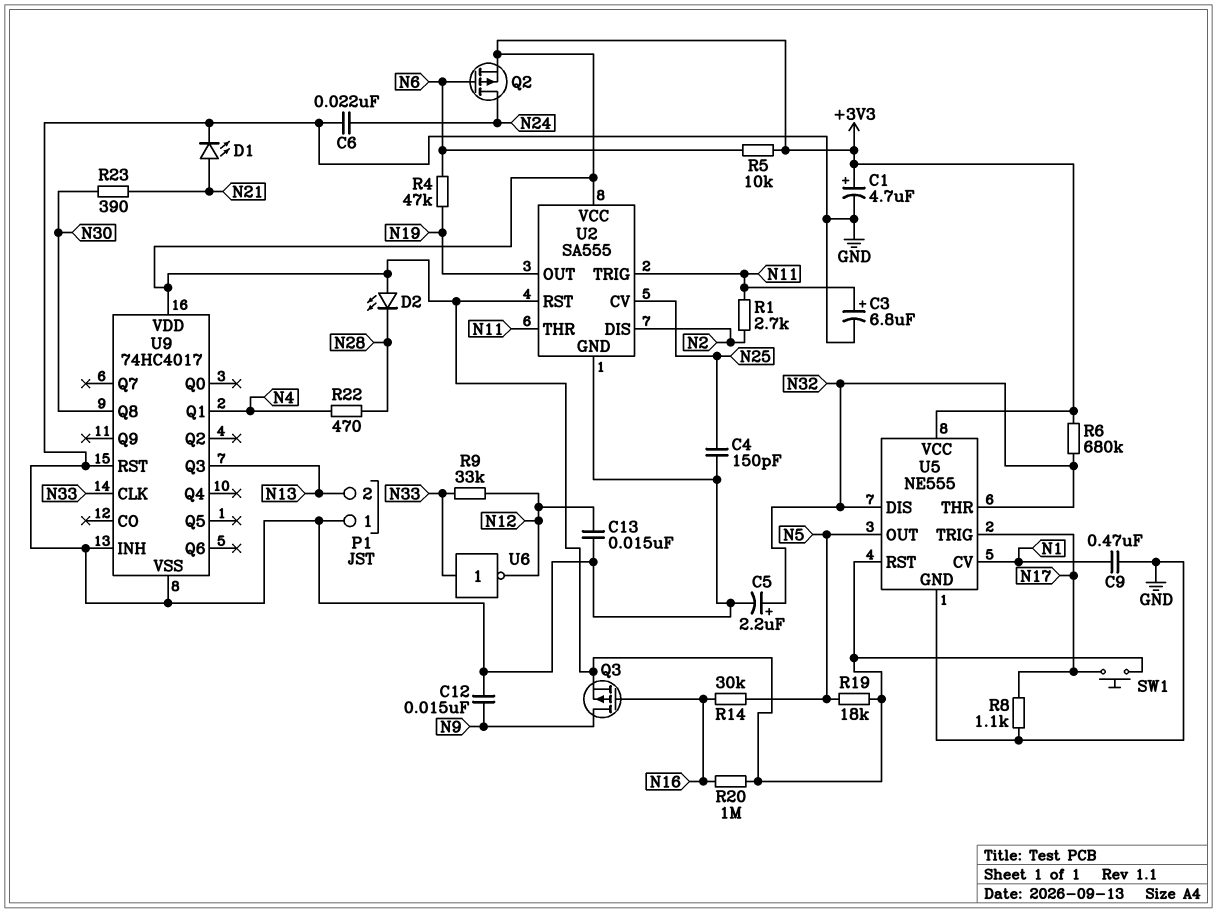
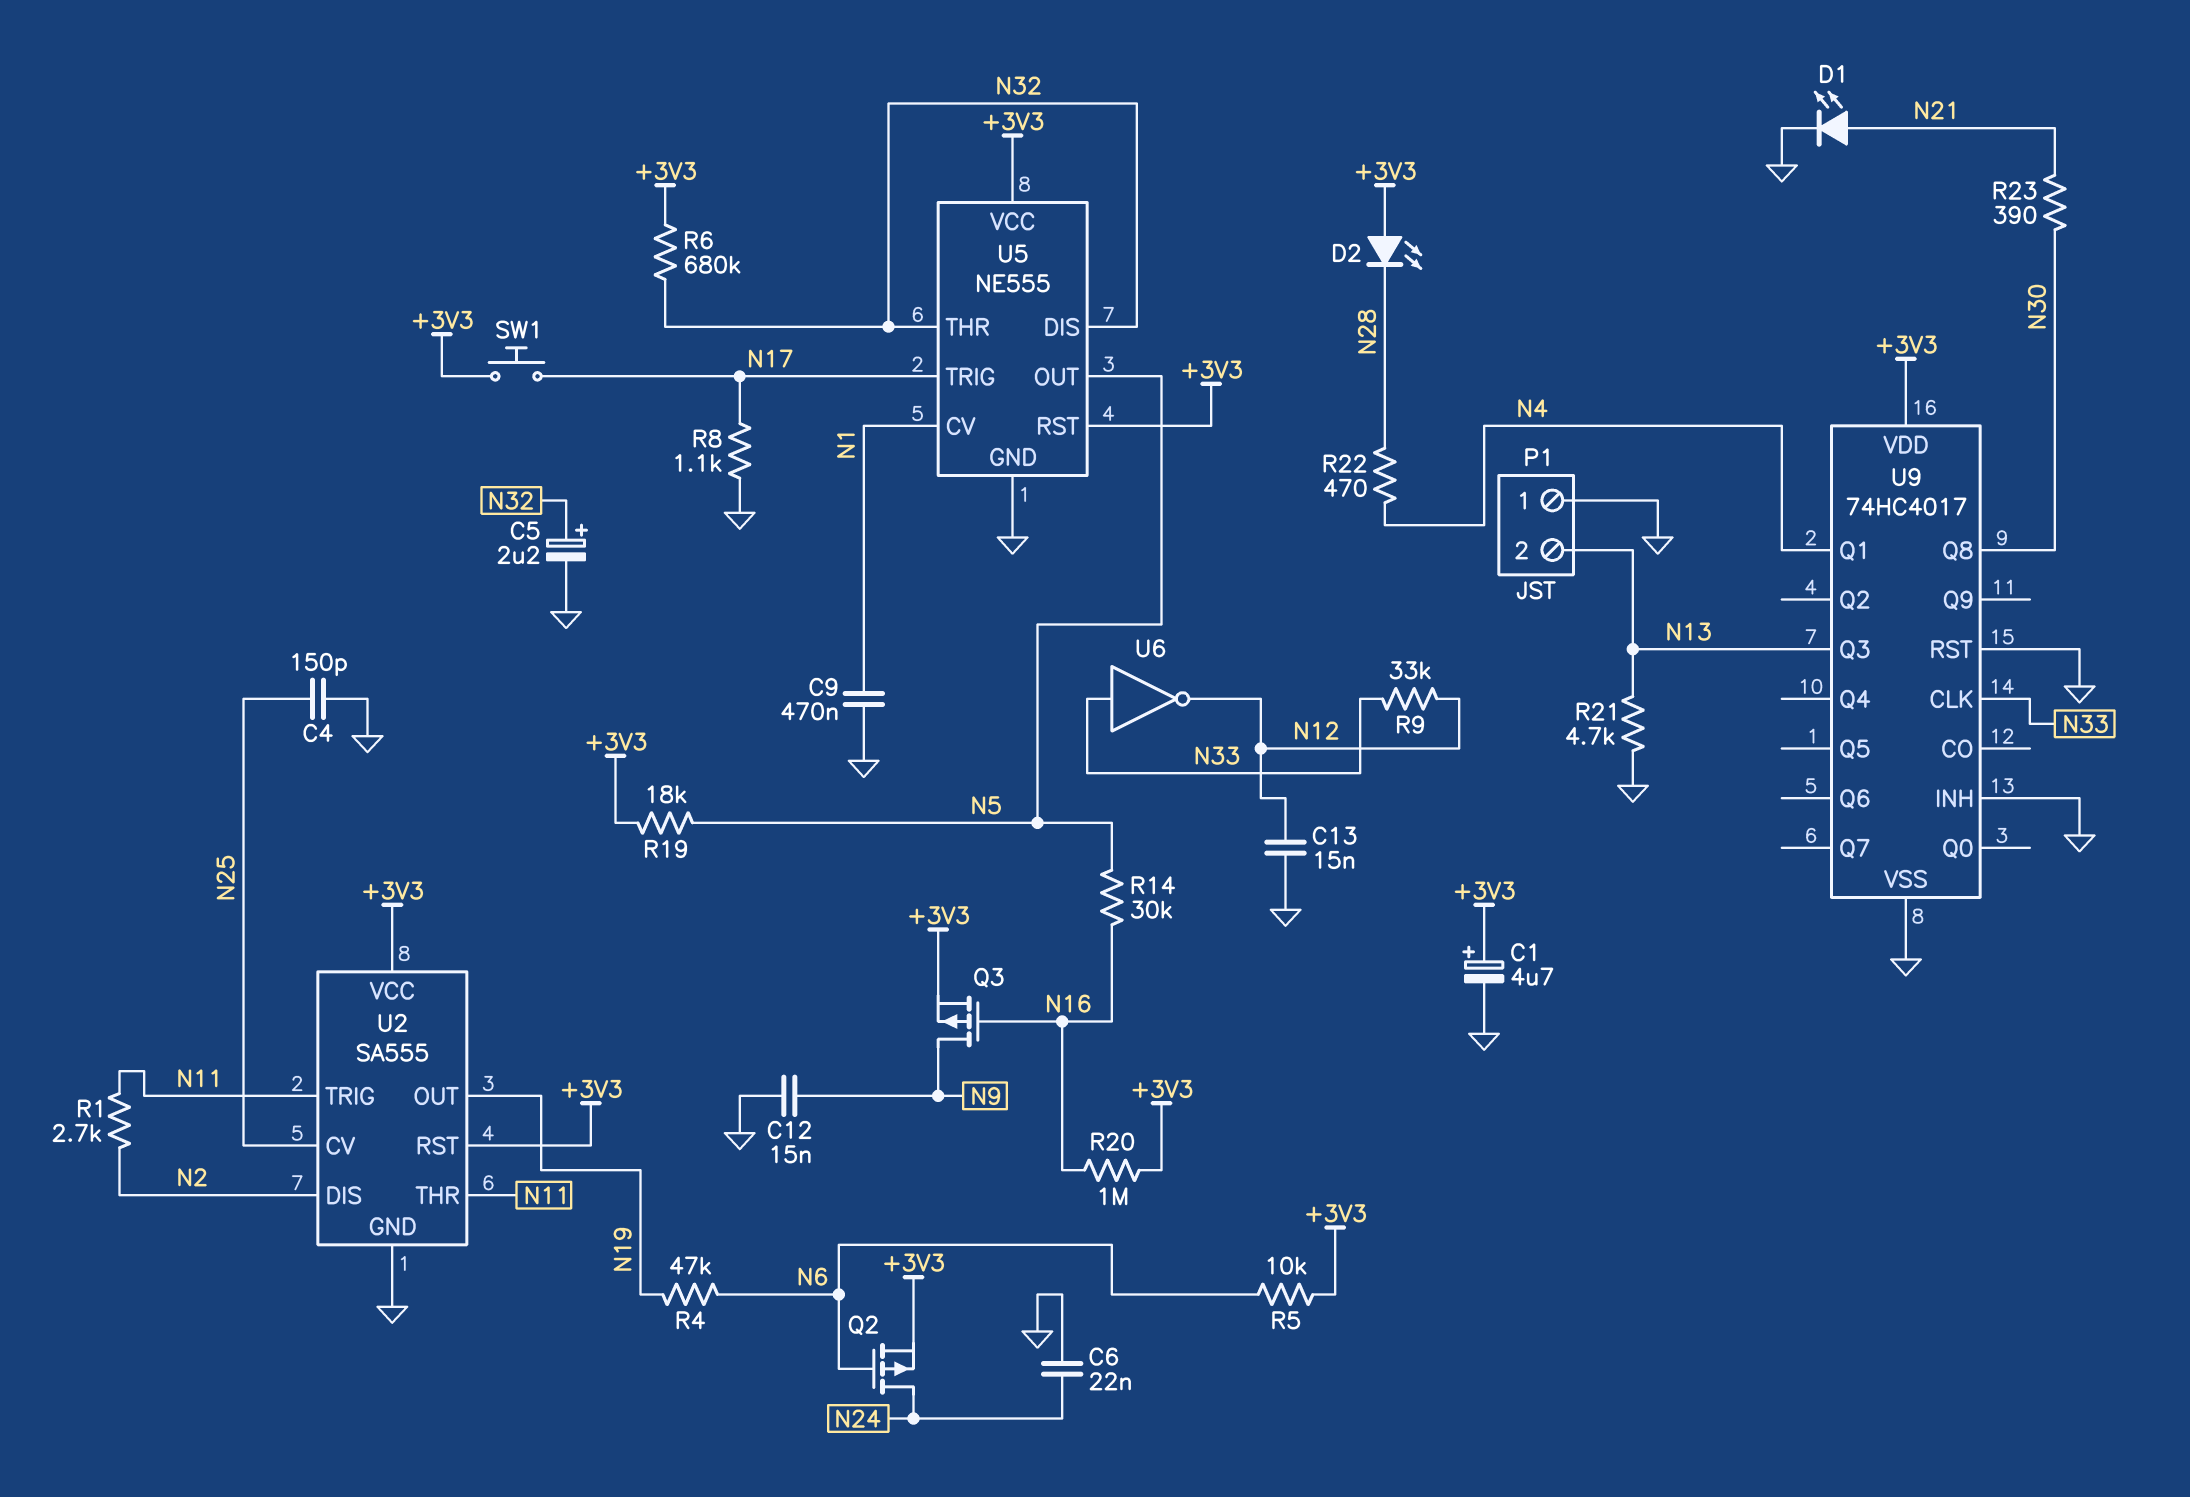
C3: 6.8uF (plus N11, minus GND) -> none
R21: none -> 4.7k (GND, N13)

